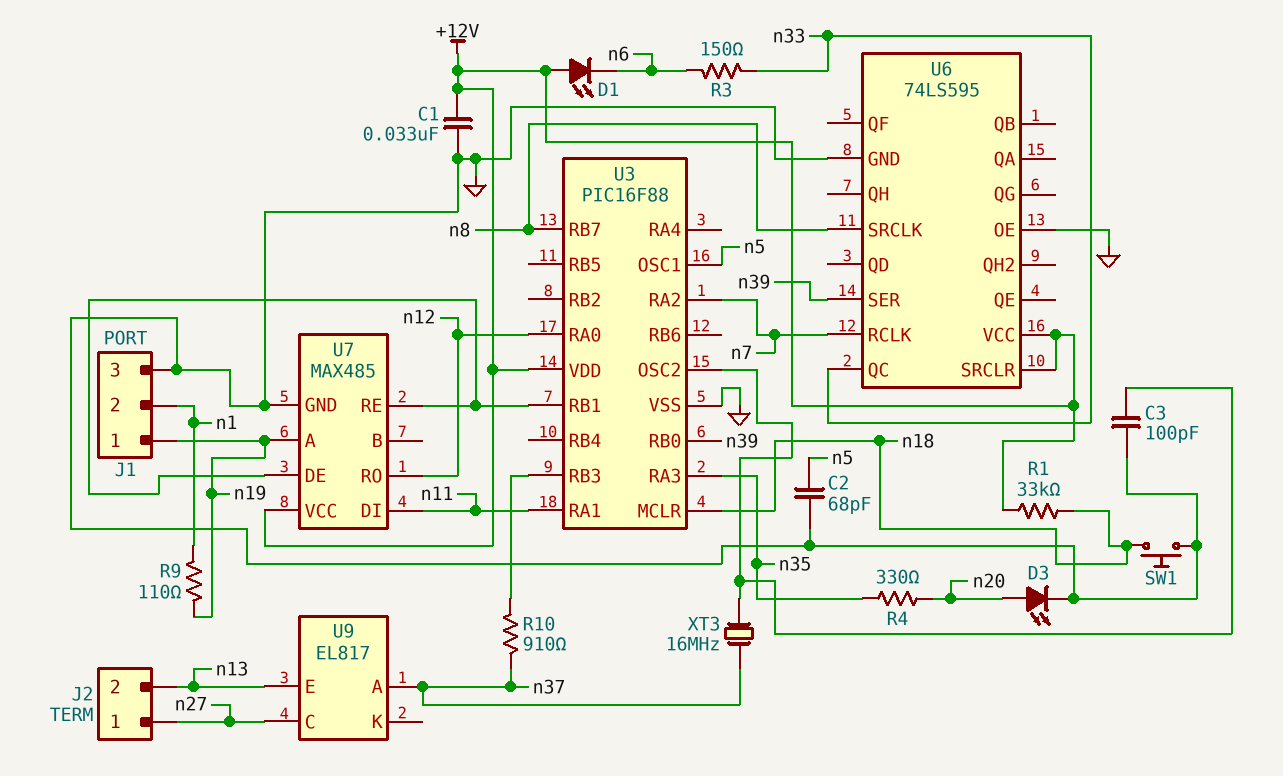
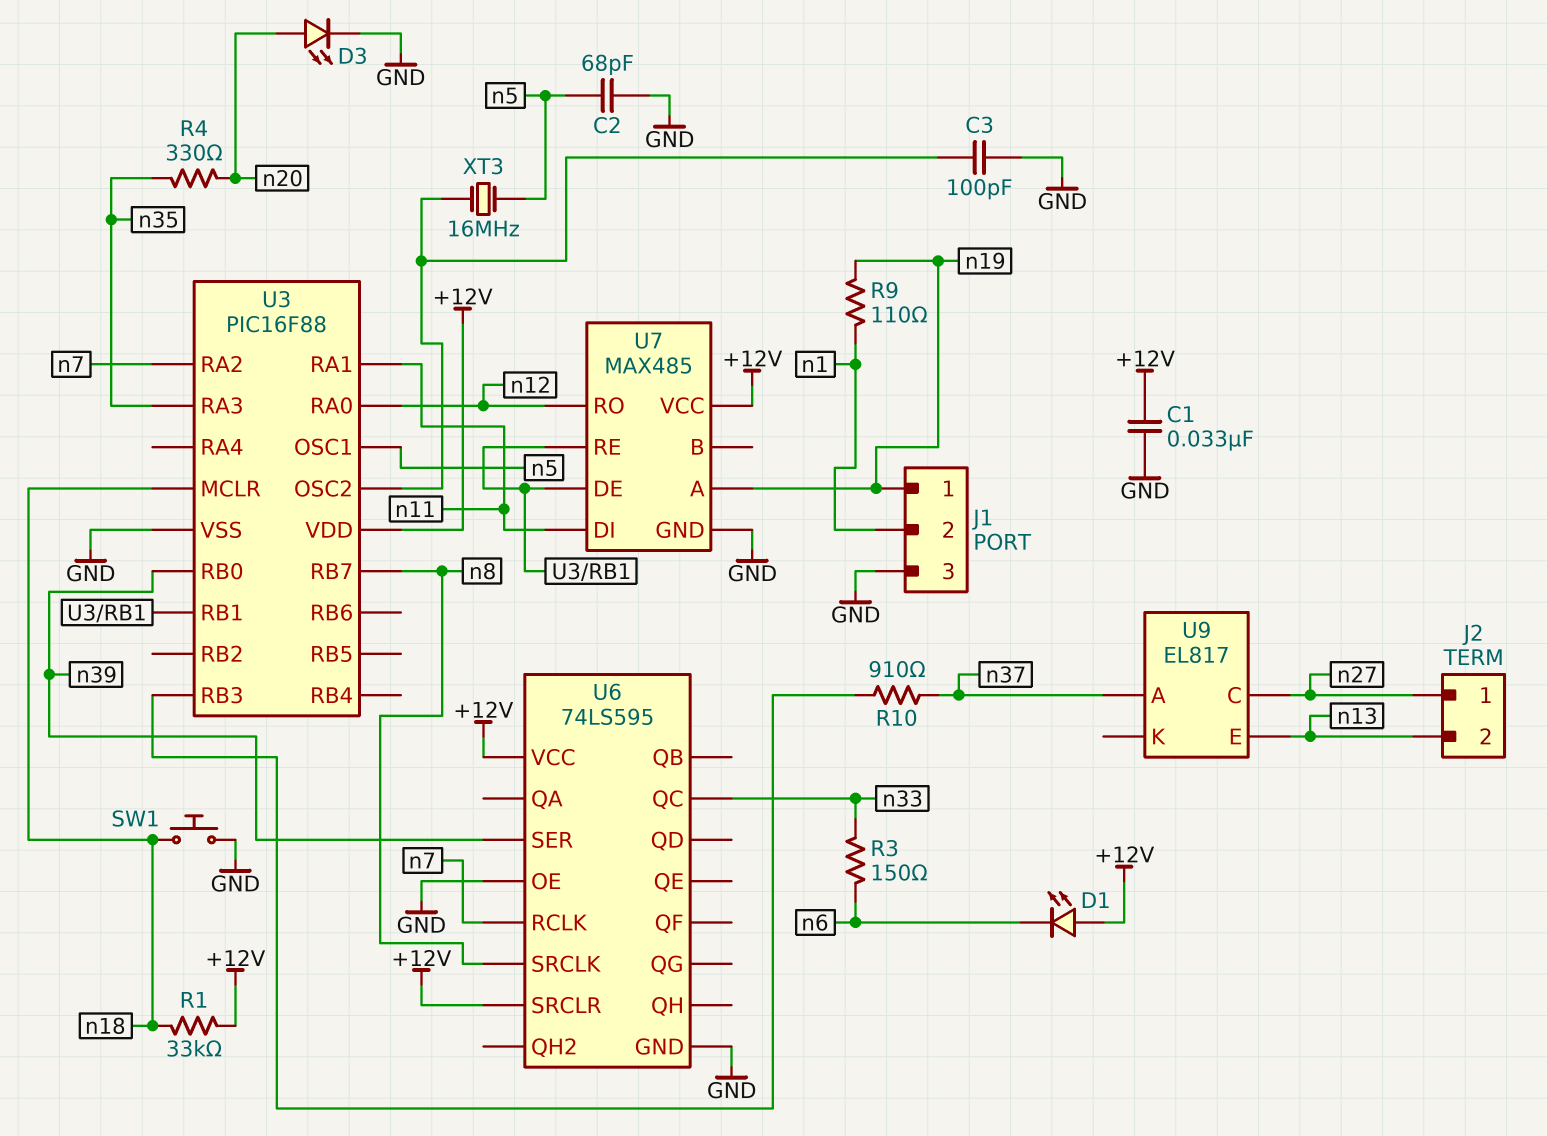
XT3: 16MHz (U3/OSC2, n37) -> 16MHz (U3/OSC2, n5)

